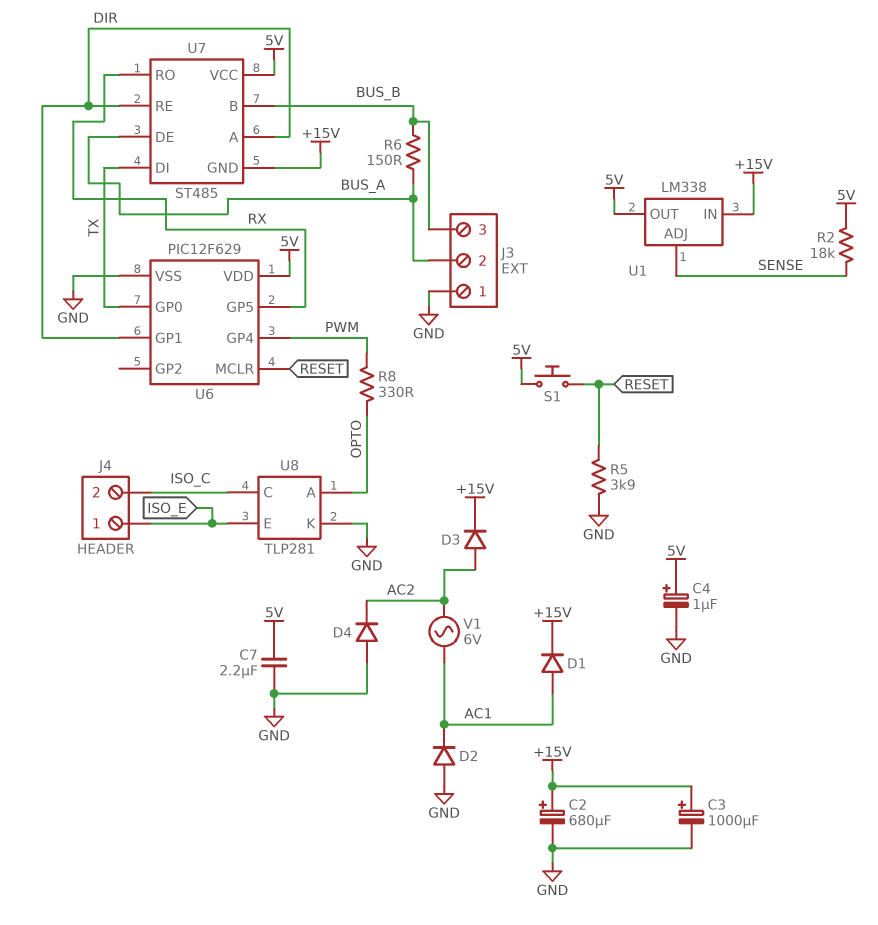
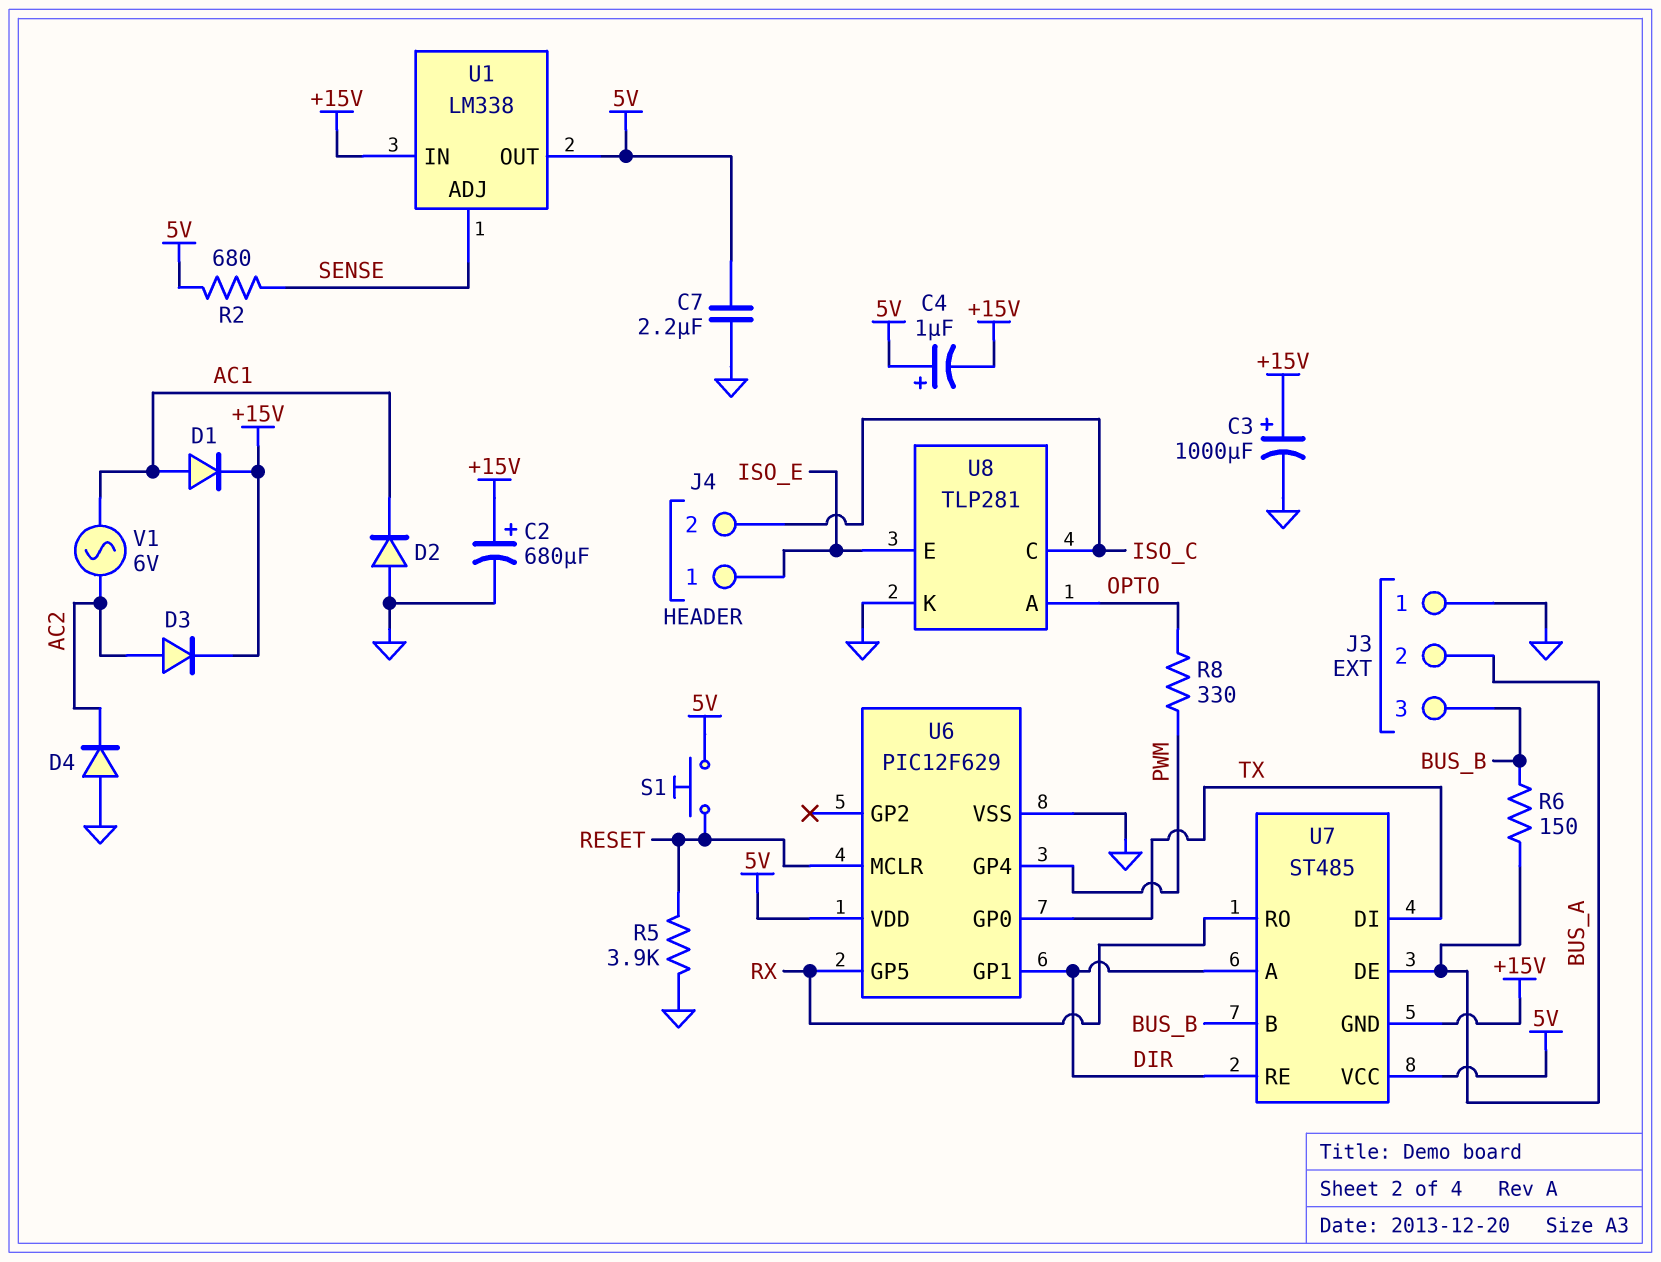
C4: 1uF (plus 5V, minus GND) -> 1uF (plus 5V, minus +15V)
R2: 18k (5V, SENSE) -> 680 (5V, SENSE)

